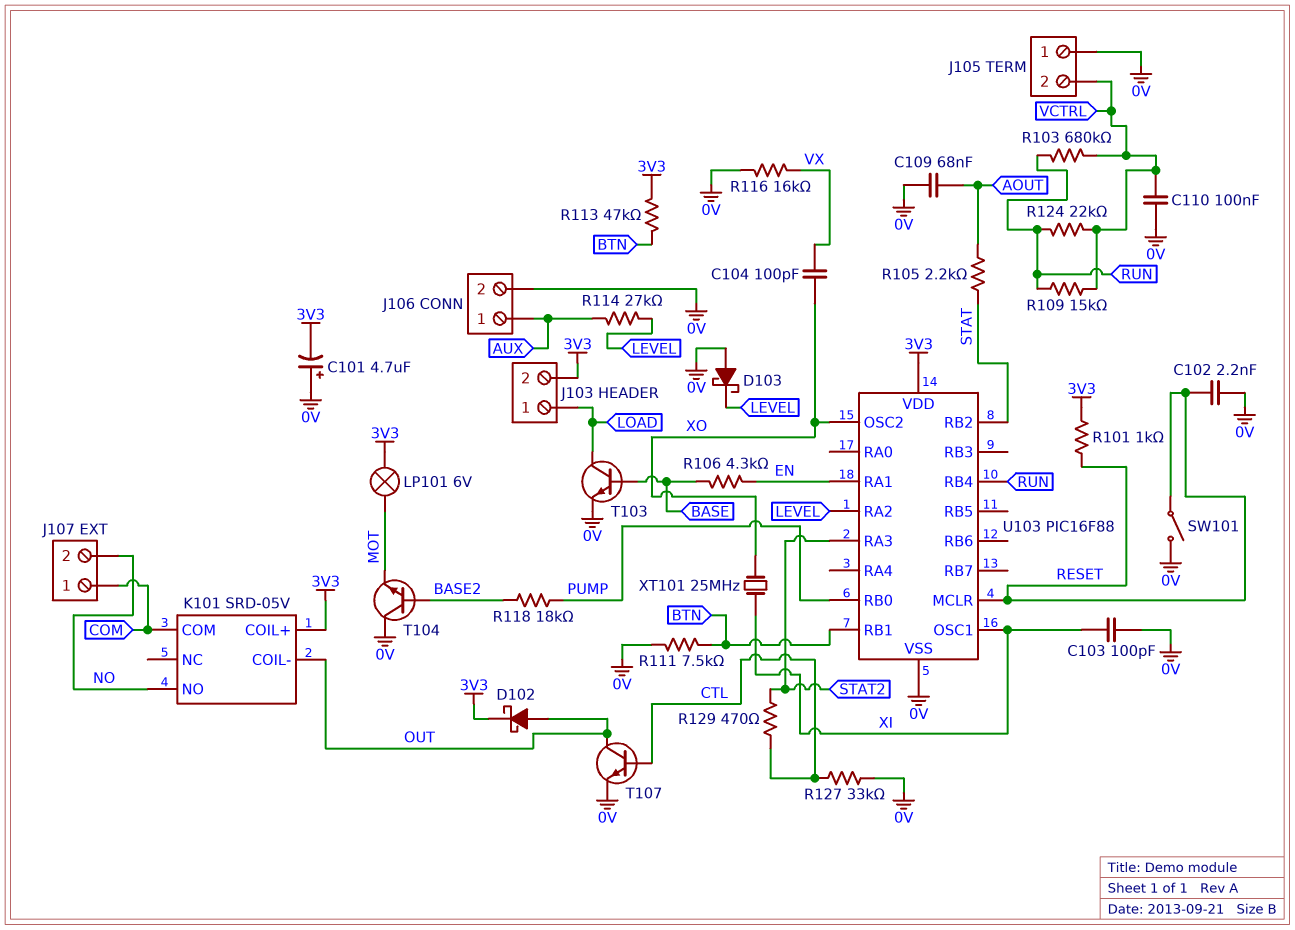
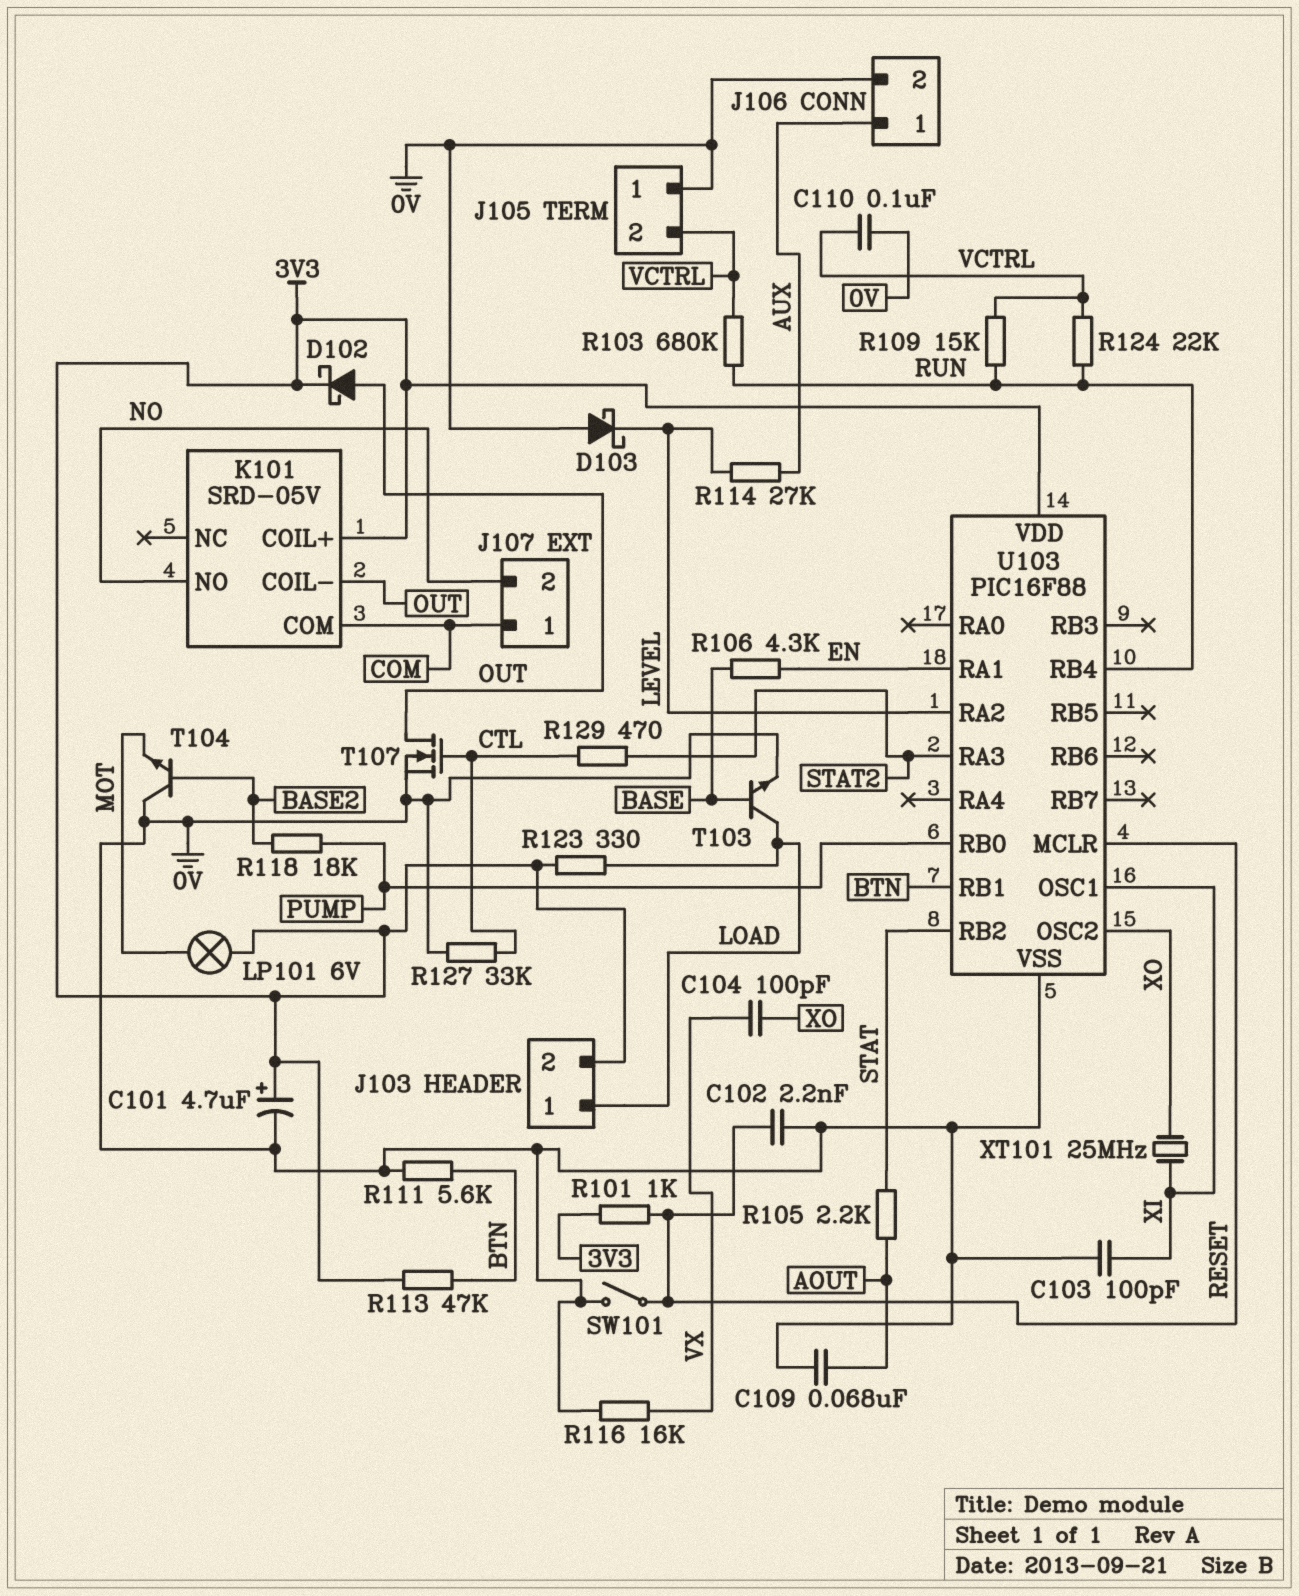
C101: 4.7uF (plus 0V, minus 3V3) -> 4.7uF (plus 3V3, minus 0V)
R111: 7.5k (0V, BTN) -> 5.6k (0V, BTN)
R123: none -> 330 (3V3, LOAD)
T107: NPN (B CTL, C OUT, E 0V) -> NMOS (G CTL, D OUT, S 0V)

